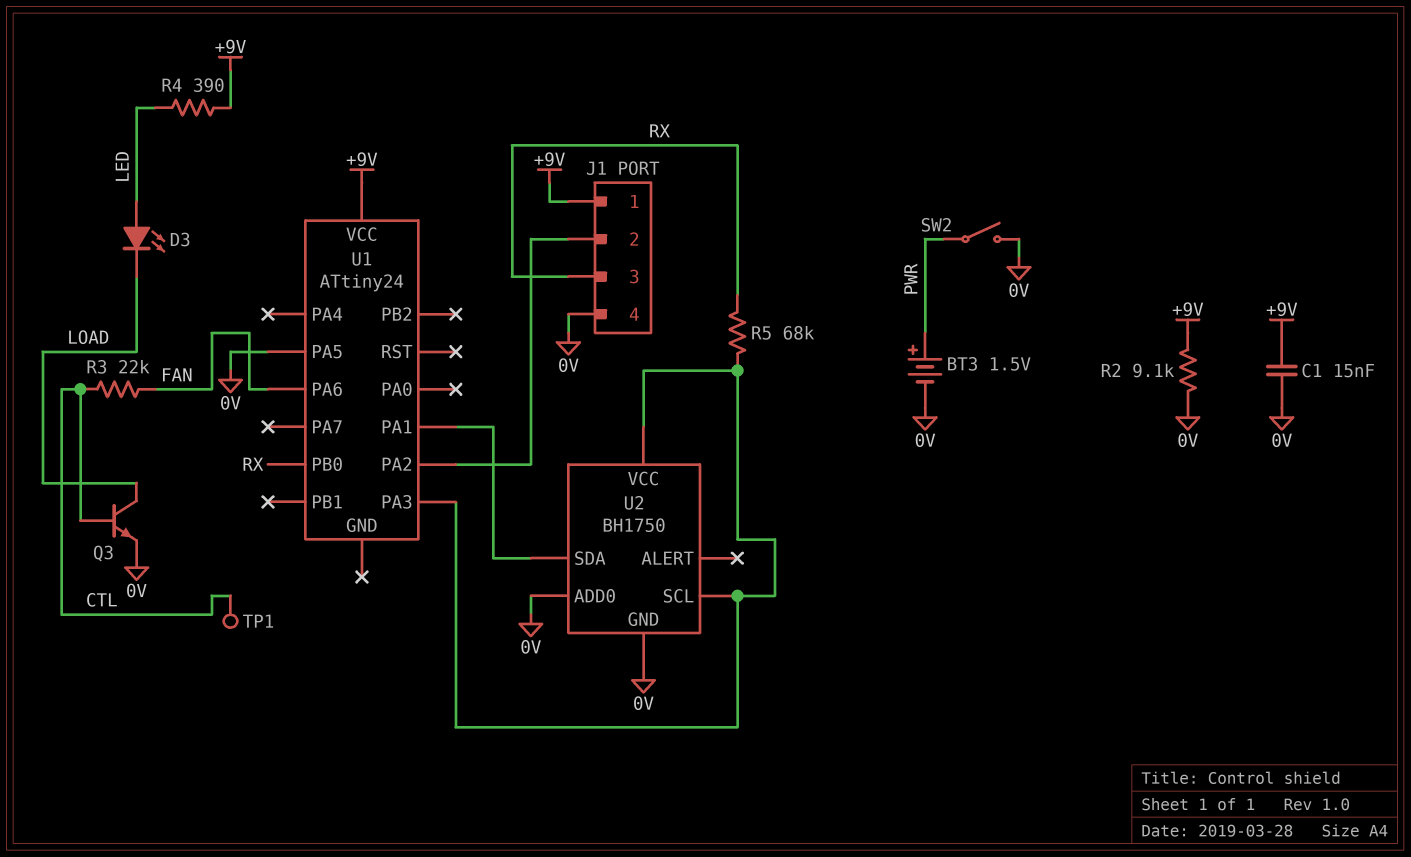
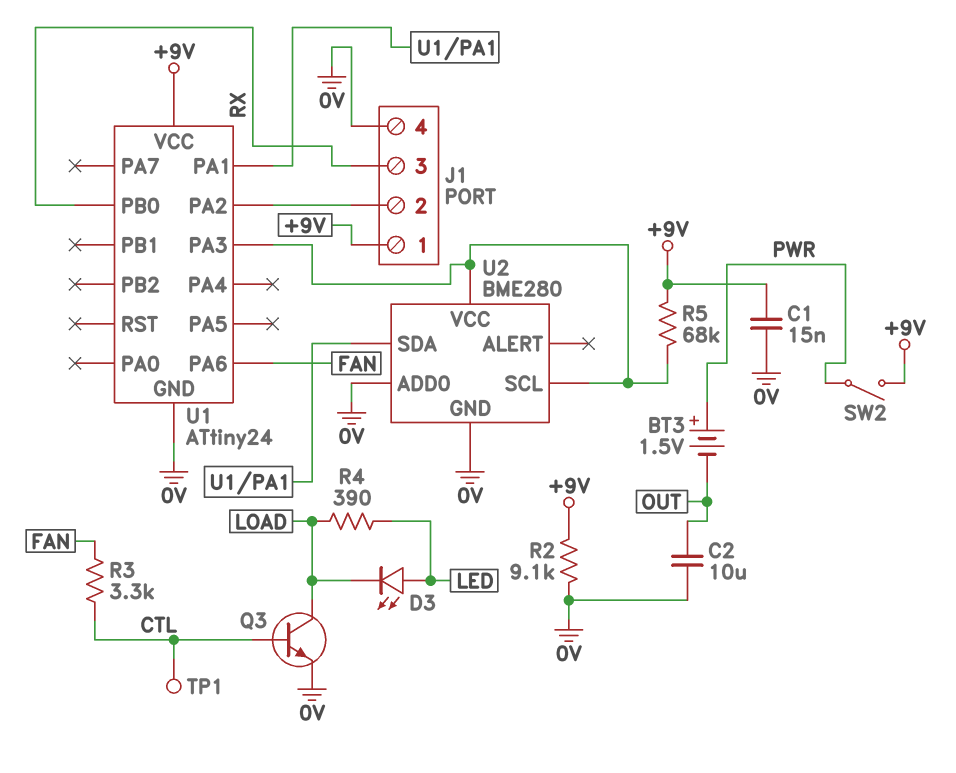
BT3: 1.5V (plus PWR, minus 0V) -> 1.5V (plus PWR, minus OUT)
C2: none -> 10uF (0V, OUT)
R3: 22k (CTL, FAN) -> 3.3k (CTL, FAN)
R4: 390 (+9V, LED) -> 390 (LED, LOAD)
R5: 68k (RX, U1/PA3) -> 68k (+9V, U1/PA3)
SW2: switch (0V, PWR) -> switch (+9V, PWR)
U1 pin GND: none -> 0V
U1 pin PA5: 0V -> none
U2: BH1750 -> BME280

